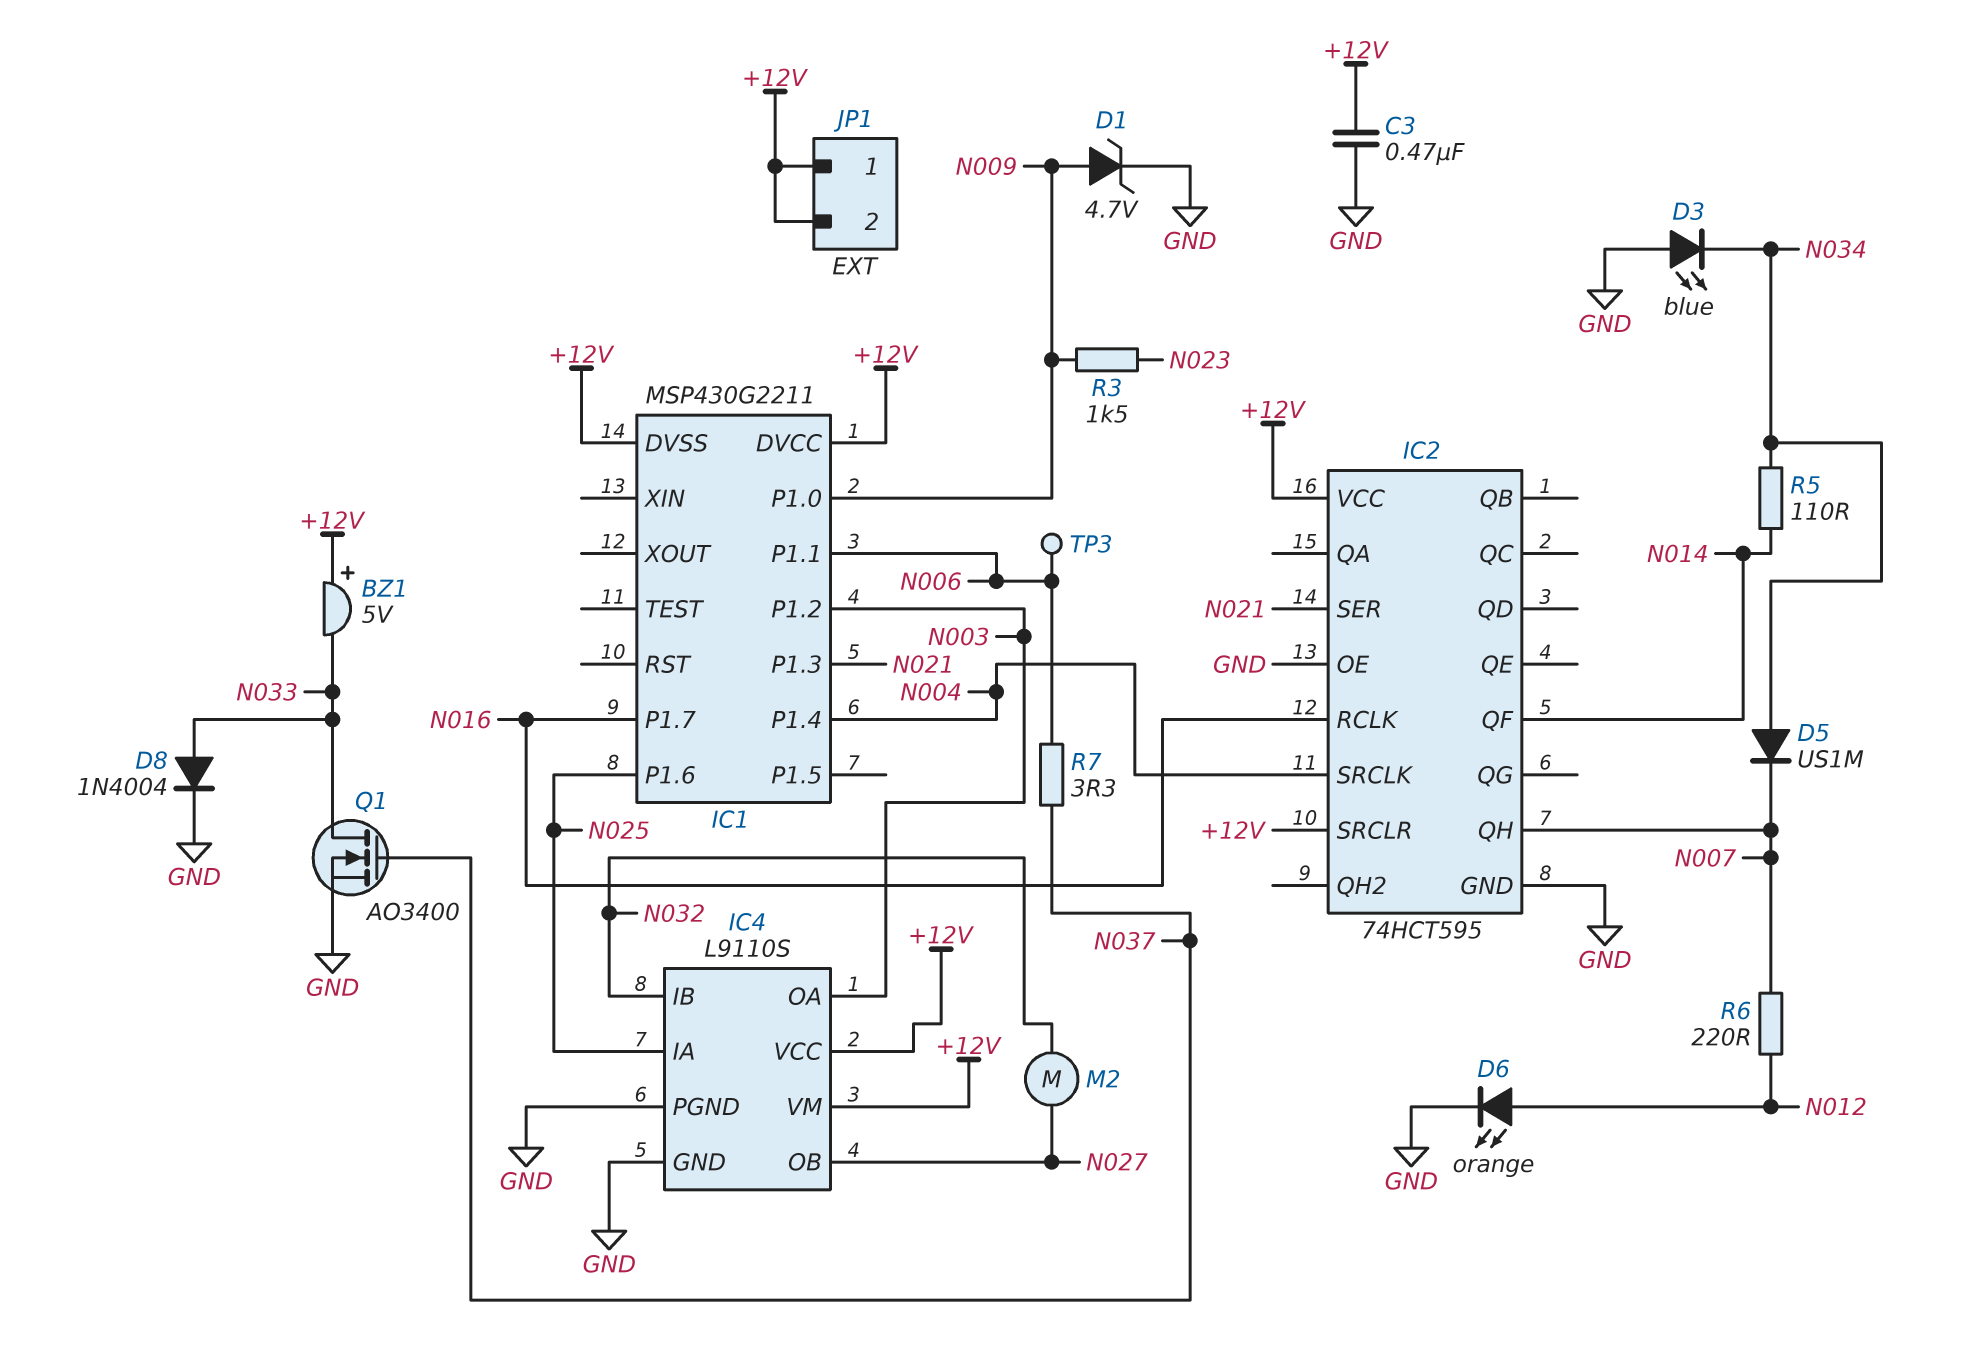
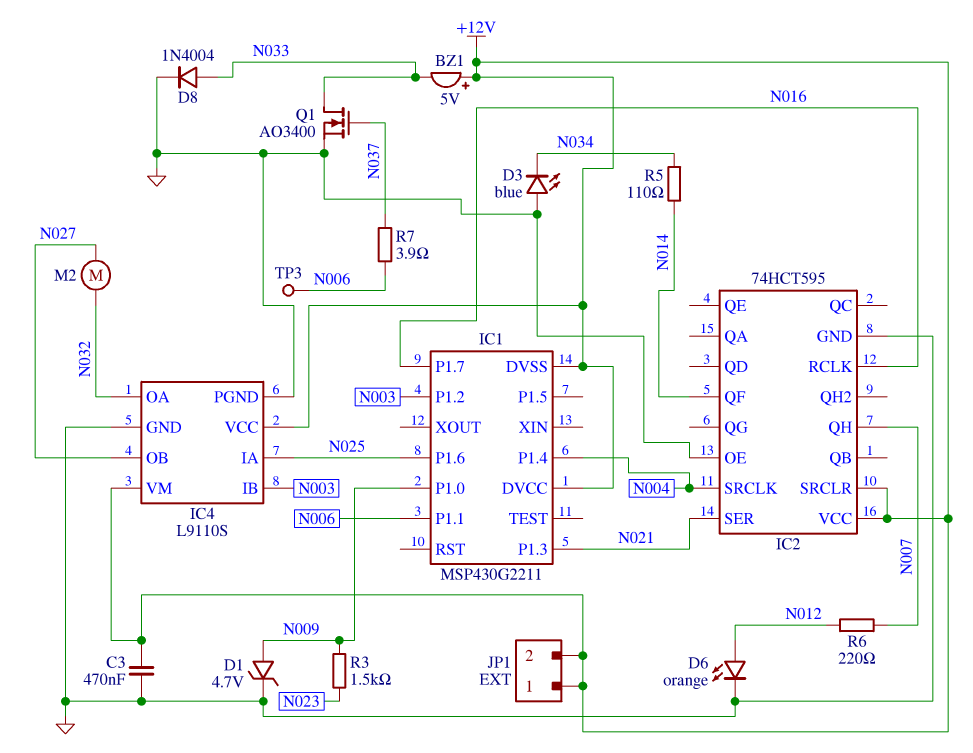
D5: diode US1M (A N034, K N007) -> none
IC4 pin IB: N032 -> N003
IC4 pin OA: N003 -> N032
R7: 3.3 (N006, N037) -> 3.9 (N006, N037)

